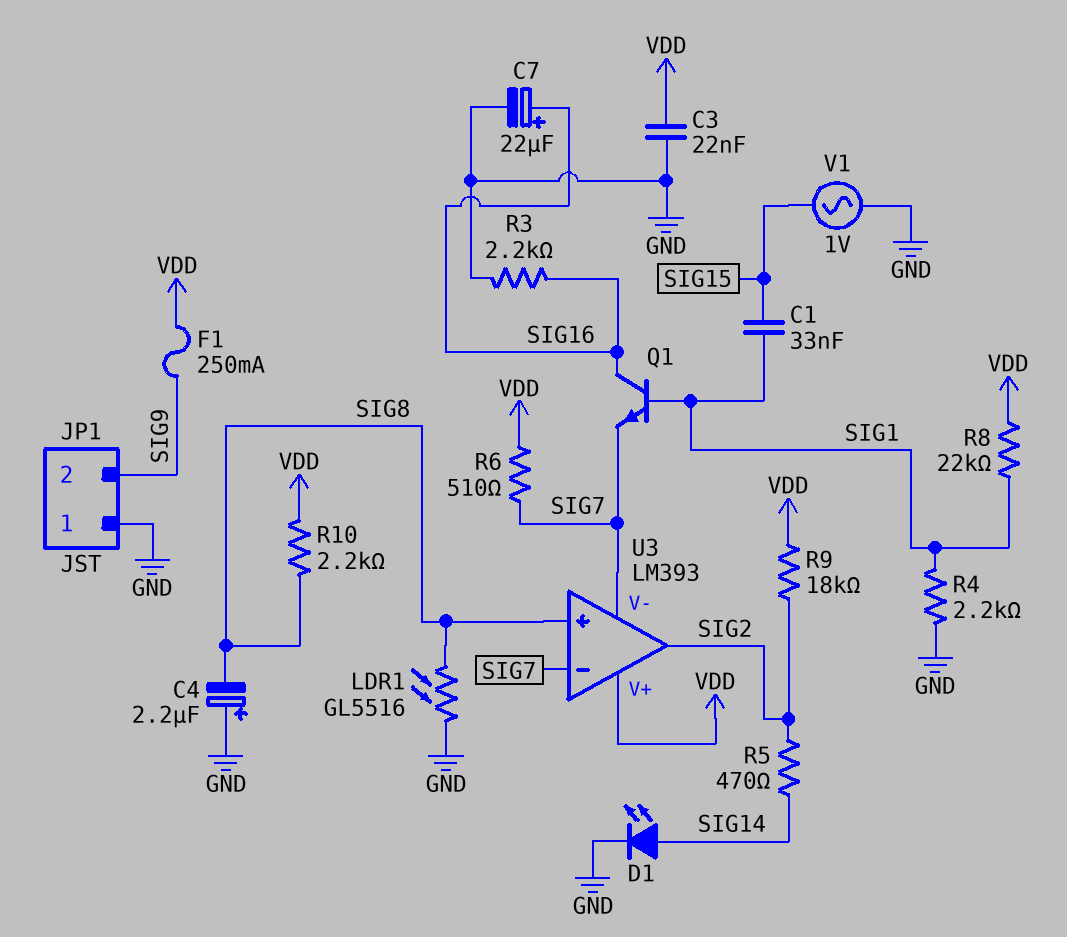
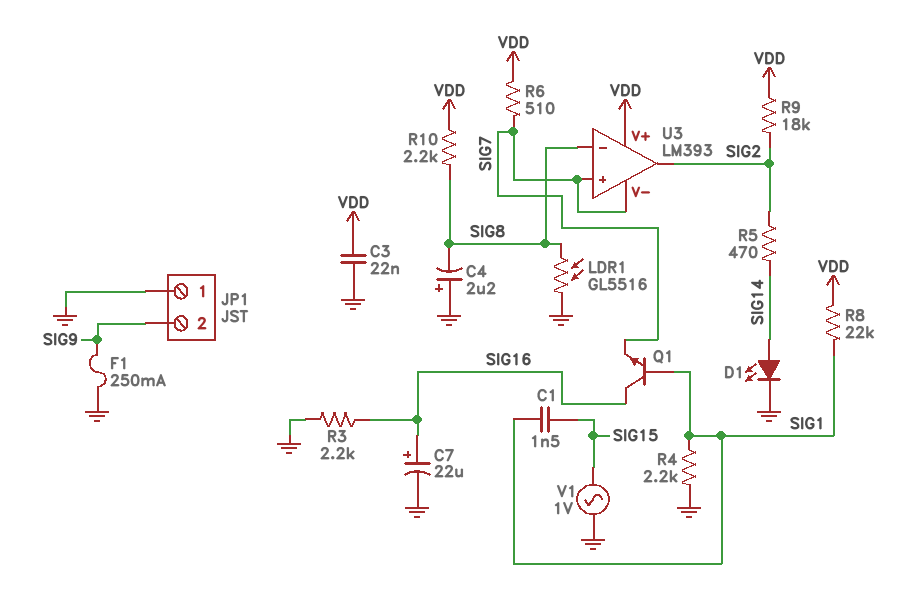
C1: 33nF (SIG1, SIG15) -> 1.5nF (SIG1, SIG15)
F1: 250mA (SIG9, VDD) -> 250mA (GND, SIG9)
U3 pin in+: SIG8 -> SIG7
U3 pin in-: SIG7 -> SIG8

